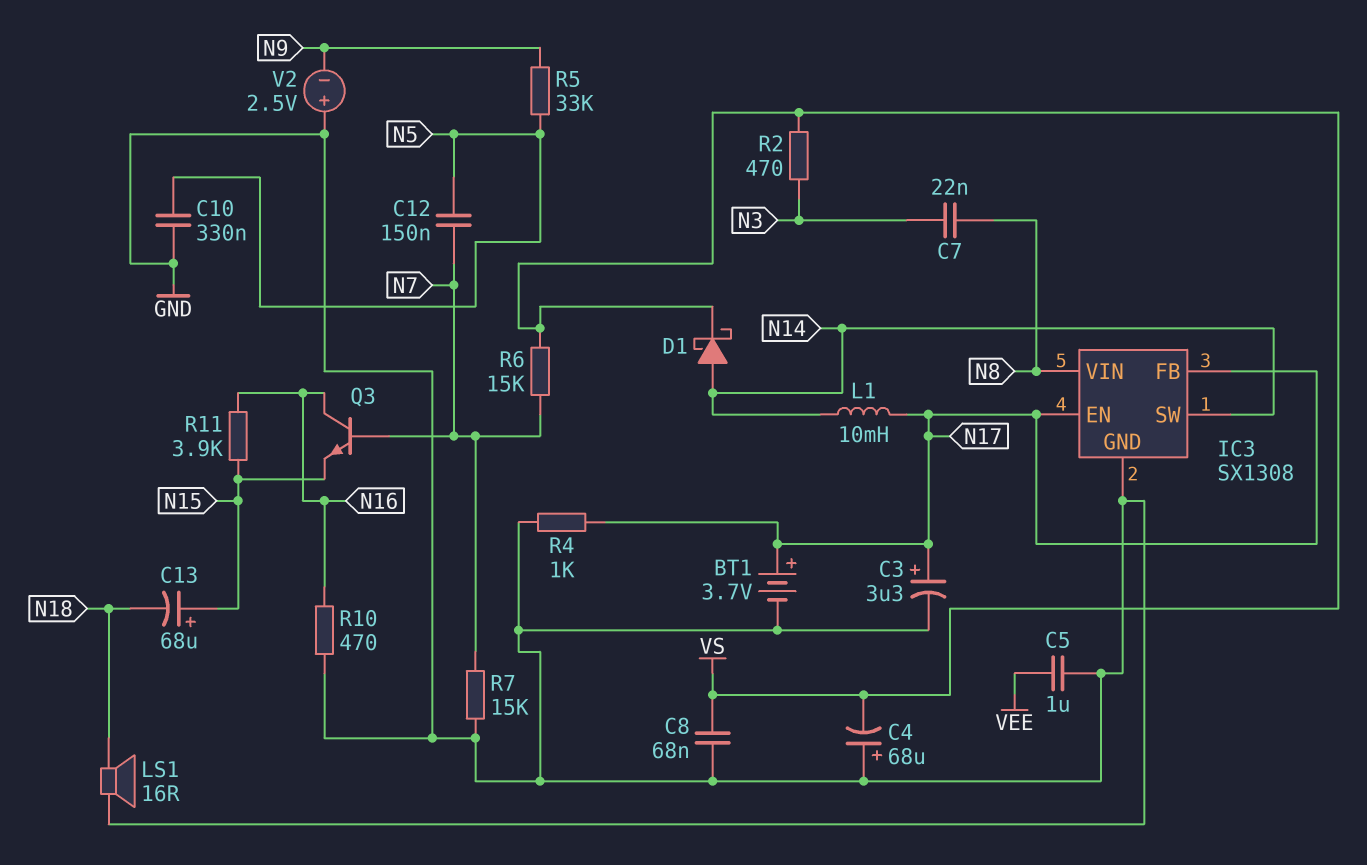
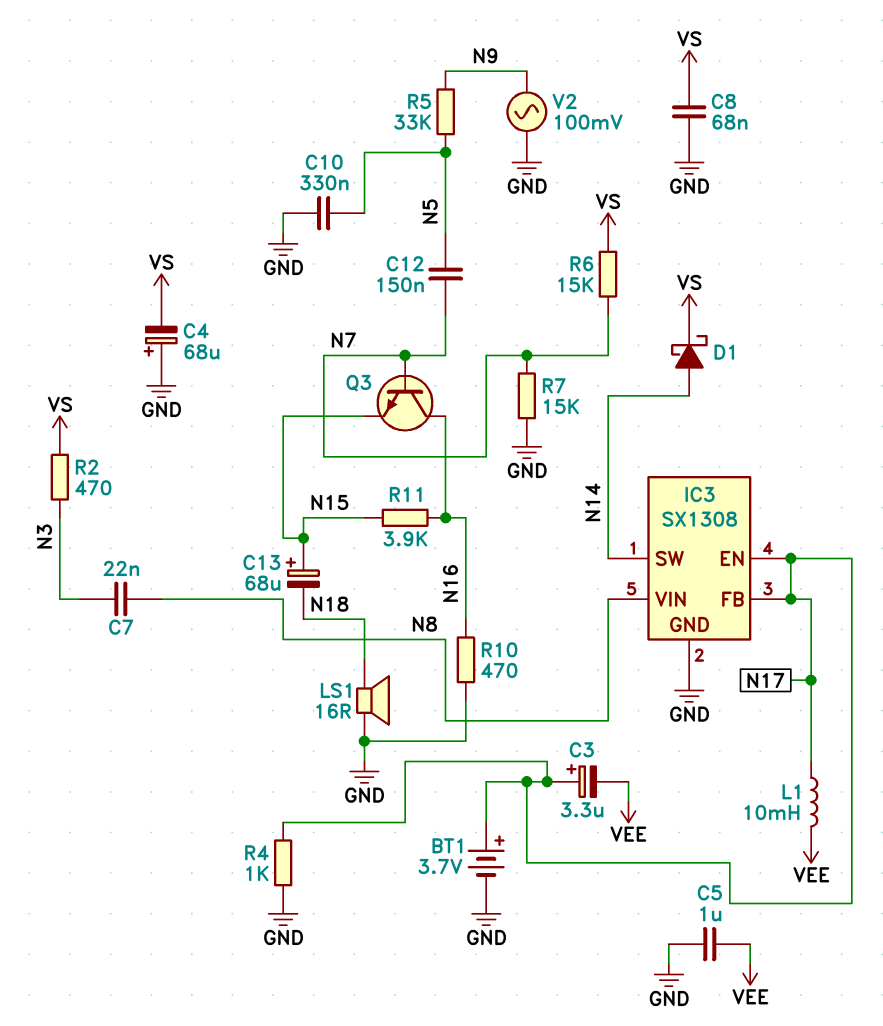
C3: 3.3uF (plus N17, minus GND) -> 3.3uF (plus N17, minus VEE)
L1: 10mH (N14, N17) -> 10mH (N17, VEE)
V2: 2.5V (plus GND, minus N9) -> AC 100mV (GND, N9)

